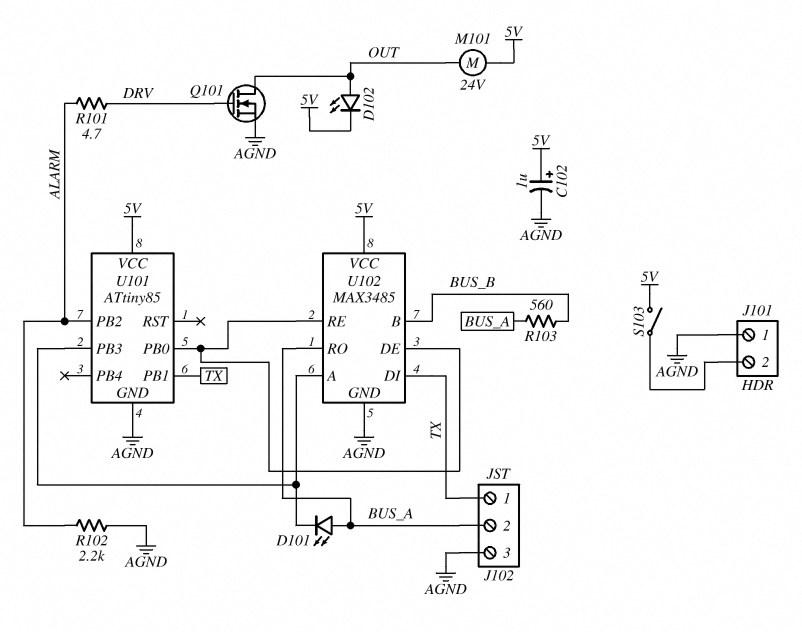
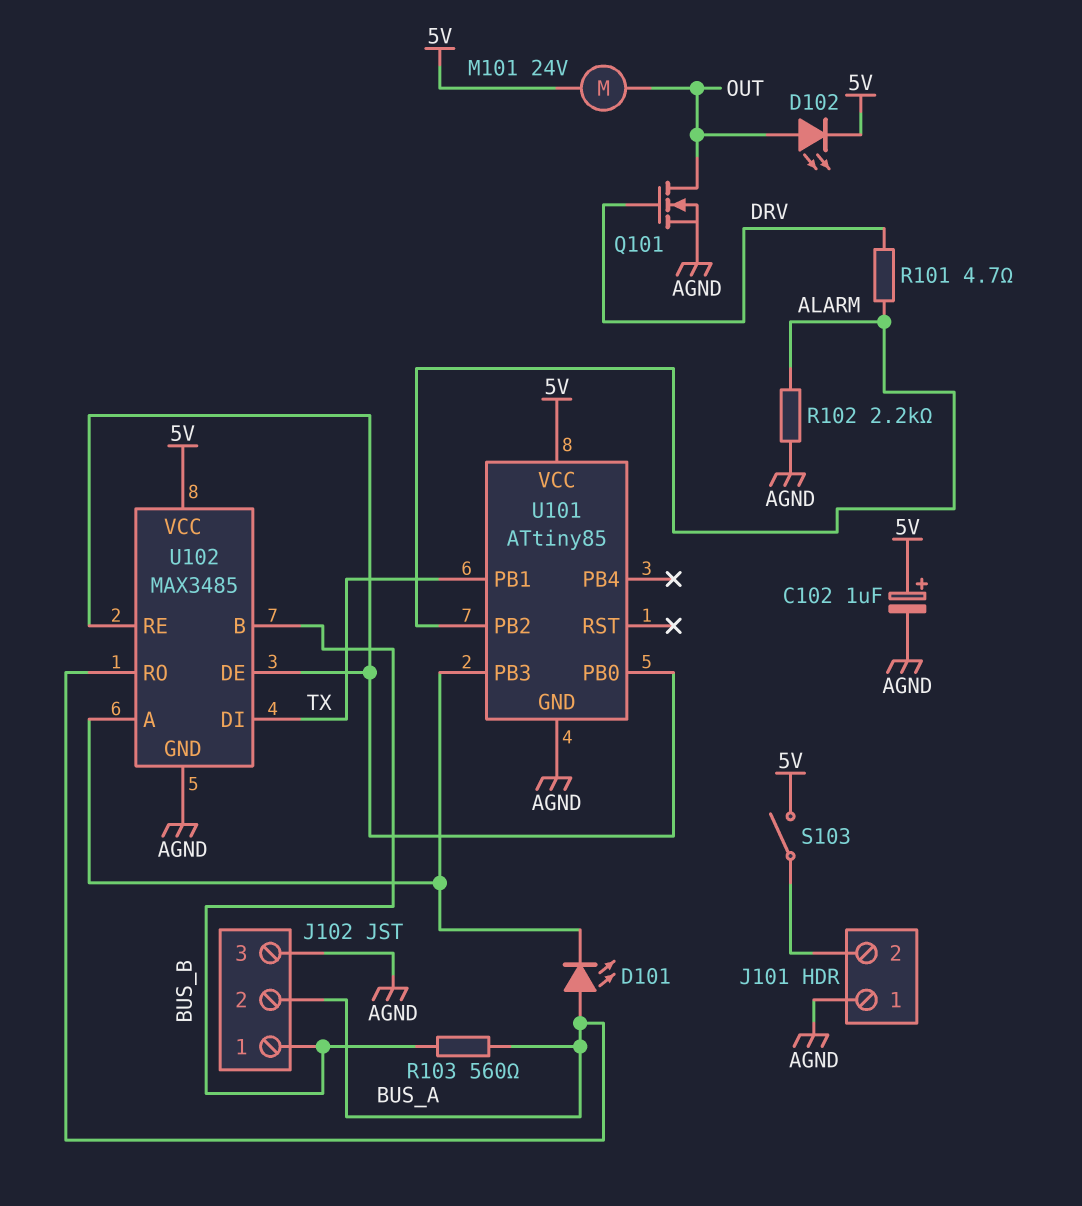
J102 pin 1: TX -> BUS_B

